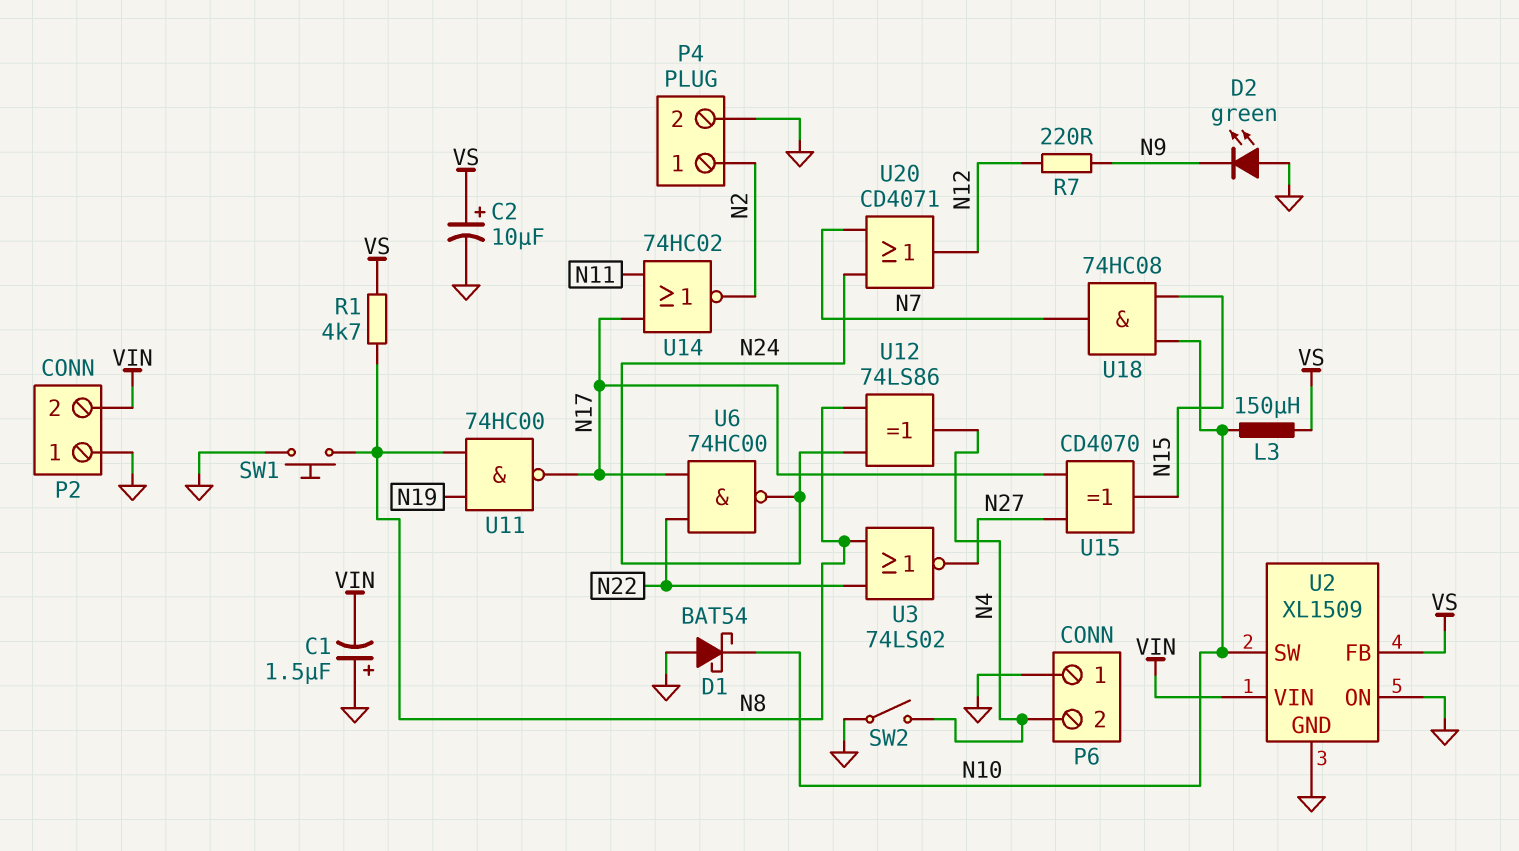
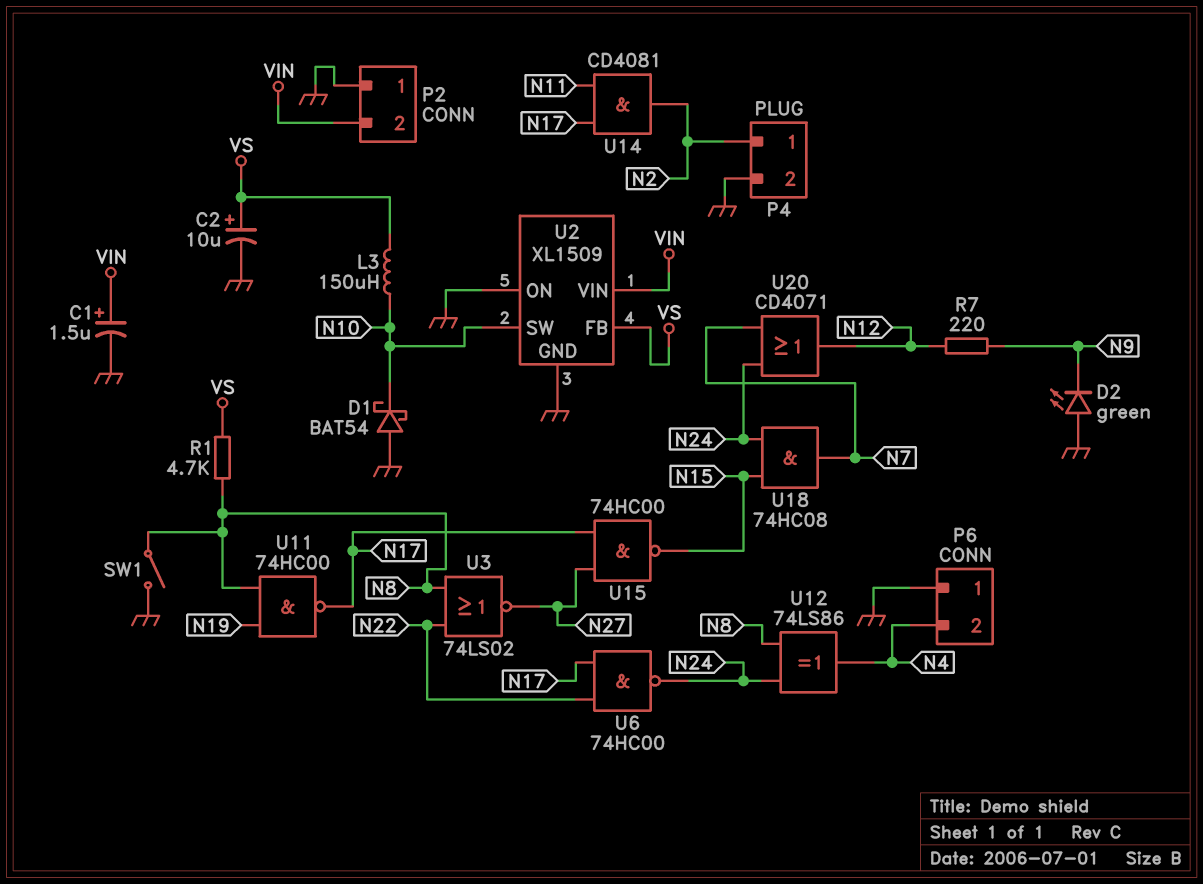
C1: 1.5uF (plus GND, minus VIN) -> 1.5uF (plus VIN, minus GND)
SW1: button (GND, N8) -> switch (GND, N8)
SW2: switch (GND, N4) -> none
U14: NOR 74HC02 (in N11, in N17, out N2) -> AND CD4081 (in N11, in N17, out N2)
U15: XOR CD4070 (in N17, in N27, out N15) -> NAND 74HC00 (in N17, in N27, out N15)
U18: AND 74HC08 (in N10, in N15, out N7) -> AND 74HC08 (in N15, in N24, out N7)

